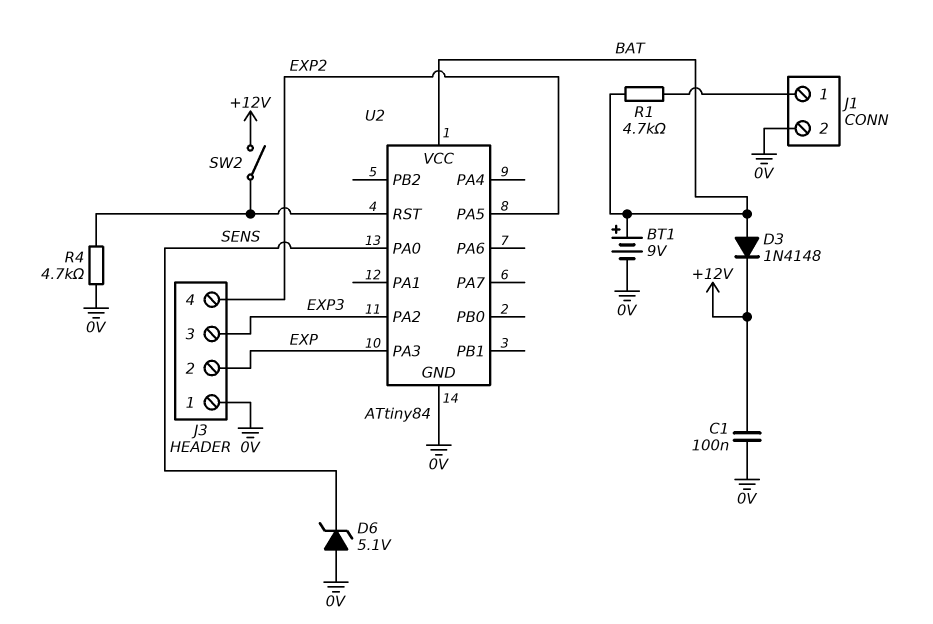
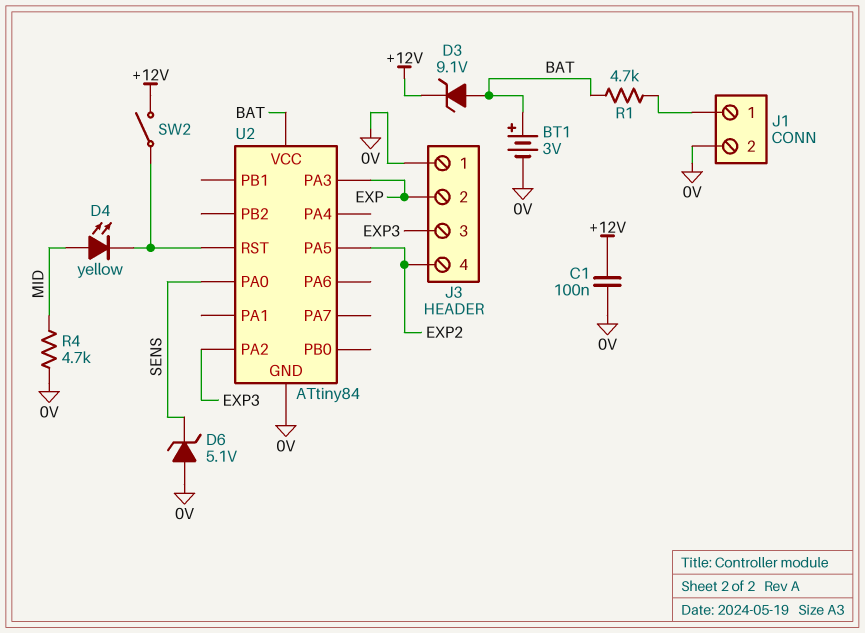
BT1: 9V (plus BAT, minus 0V) -> 3V (plus BAT, minus 0V)
D3: diode 1N4148 (A BAT, K +12V) -> zener 9.1V (A BAT, K +12V)
D4: none -> LED yellow (A MID, K U2/RST)
R4: 4.7k (0V, U2/RST) -> 4.7k (0V, MID)

